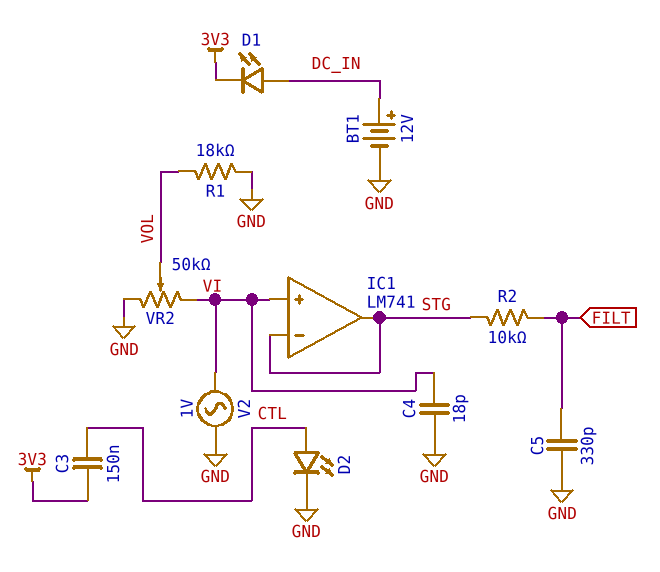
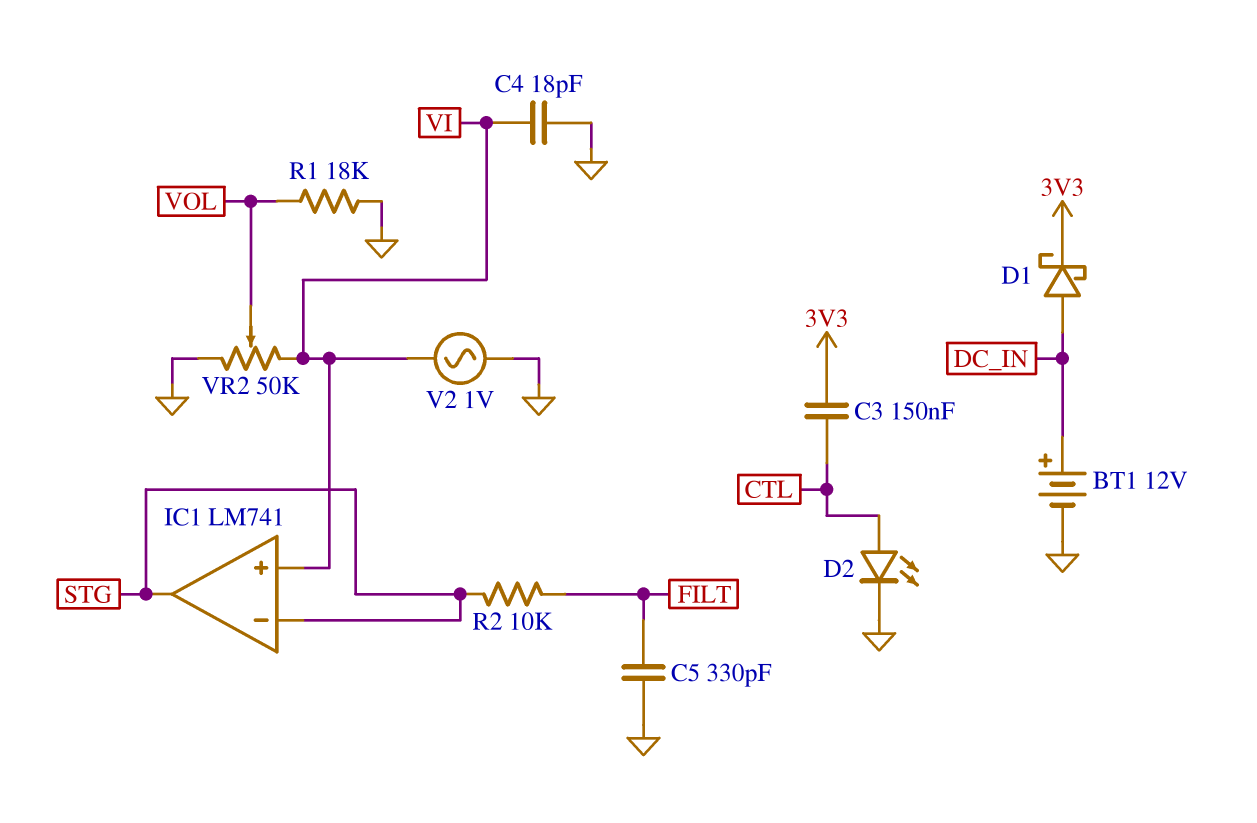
D1: LED (A DC_IN, K 3V3) -> schottky (A DC_IN, K 3V3)

